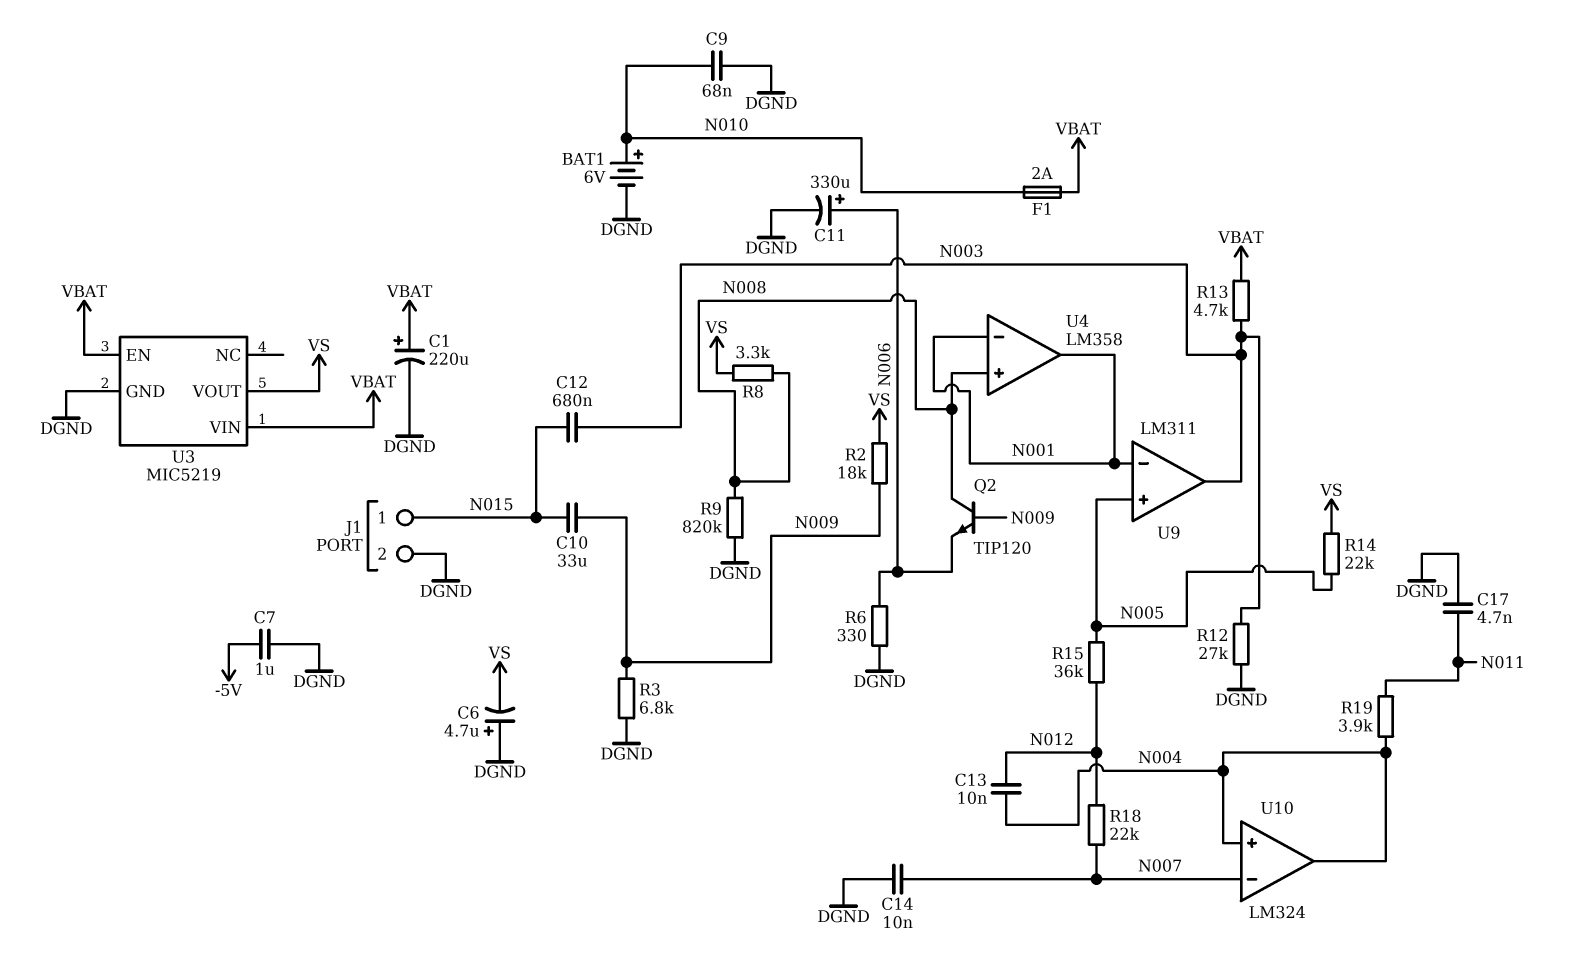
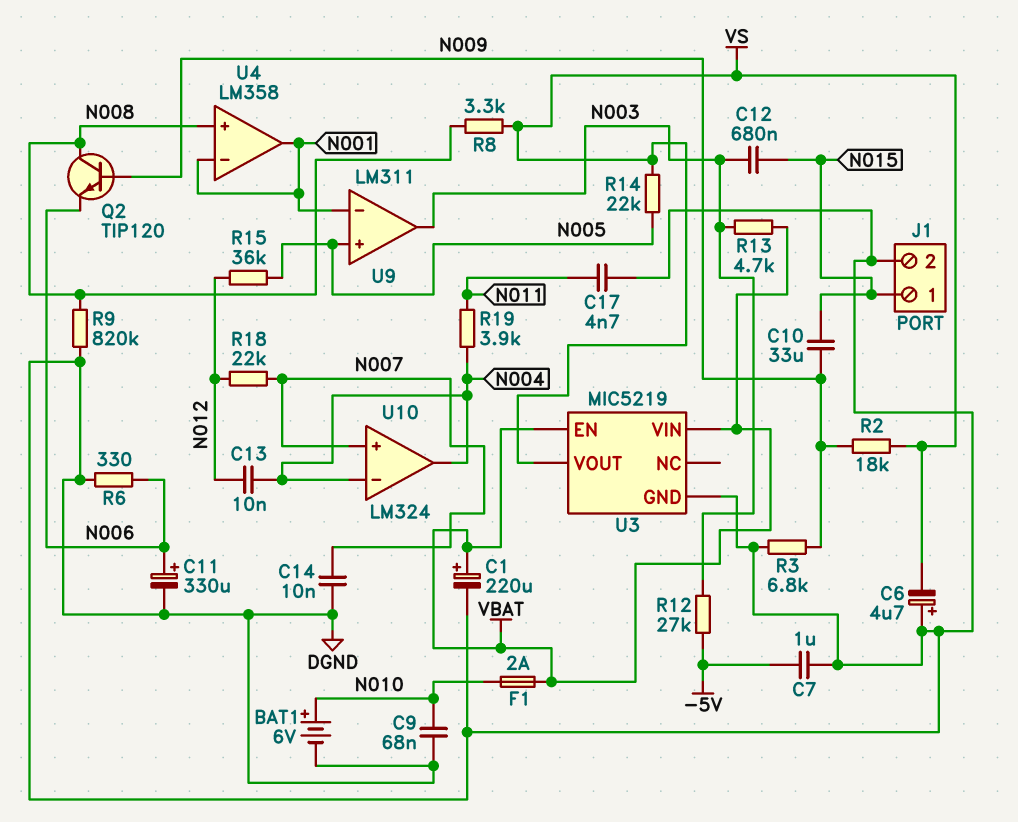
R12: 27k (DGND, N003) -> 27k (-5V, N003)
U10 pin in+: N004 -> N007
U10 pin in-: N007 -> N004

